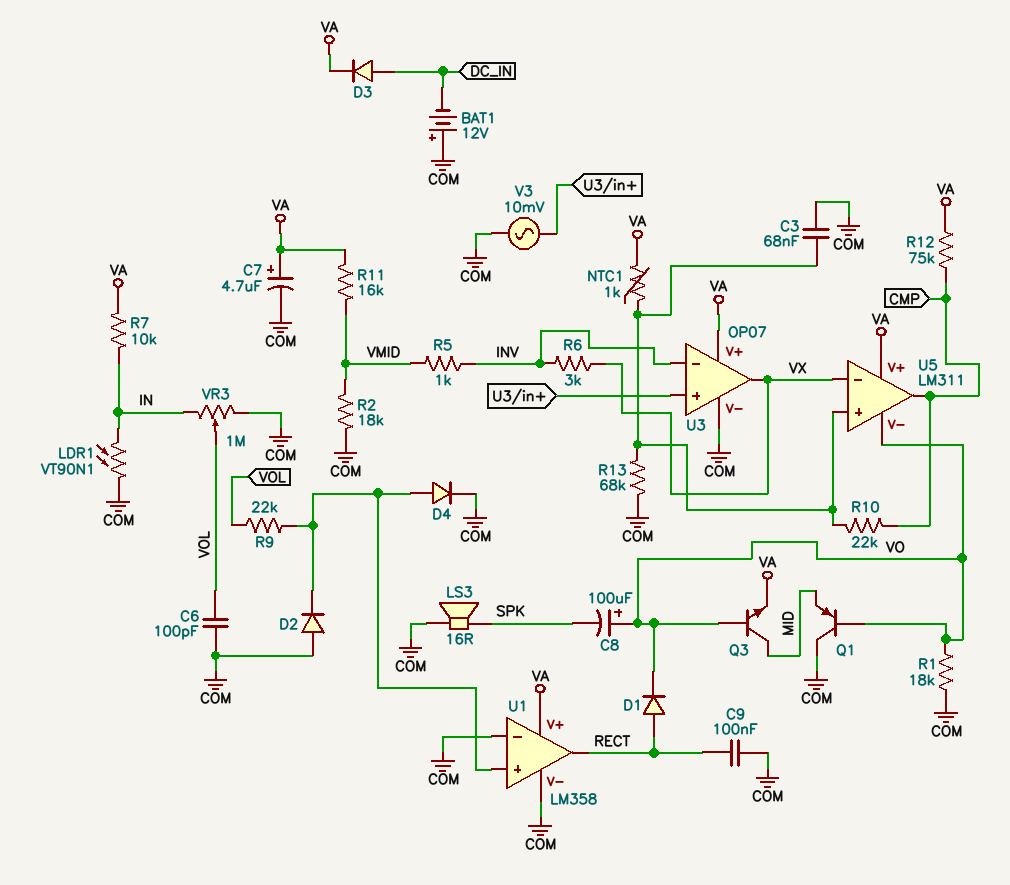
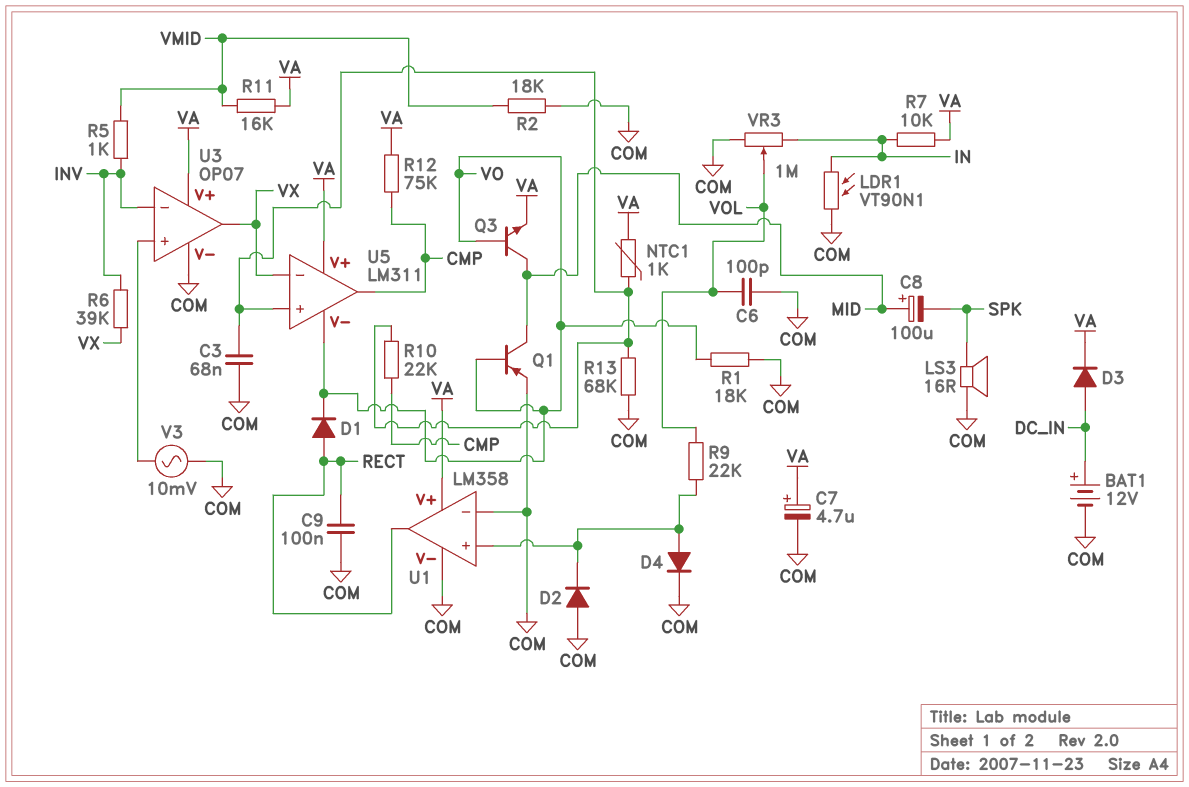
BAT1: 12V (plus COM, minus DC_IN) -> 12V (plus DC_IN, minus COM)
C8: 100uF (plus VO, minus SPK) -> 100uF (plus MID, minus SPK)
Q1: PNP (B VO, C COM, E MID) -> PNP (B VO, C MID, E COM)
R6: 3k (INV, VX) -> 39k (INV, VX)

